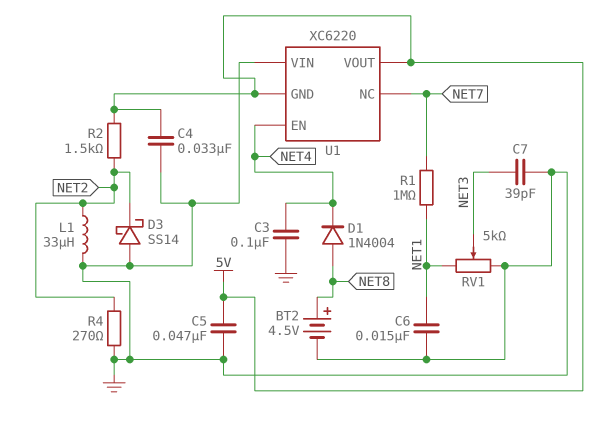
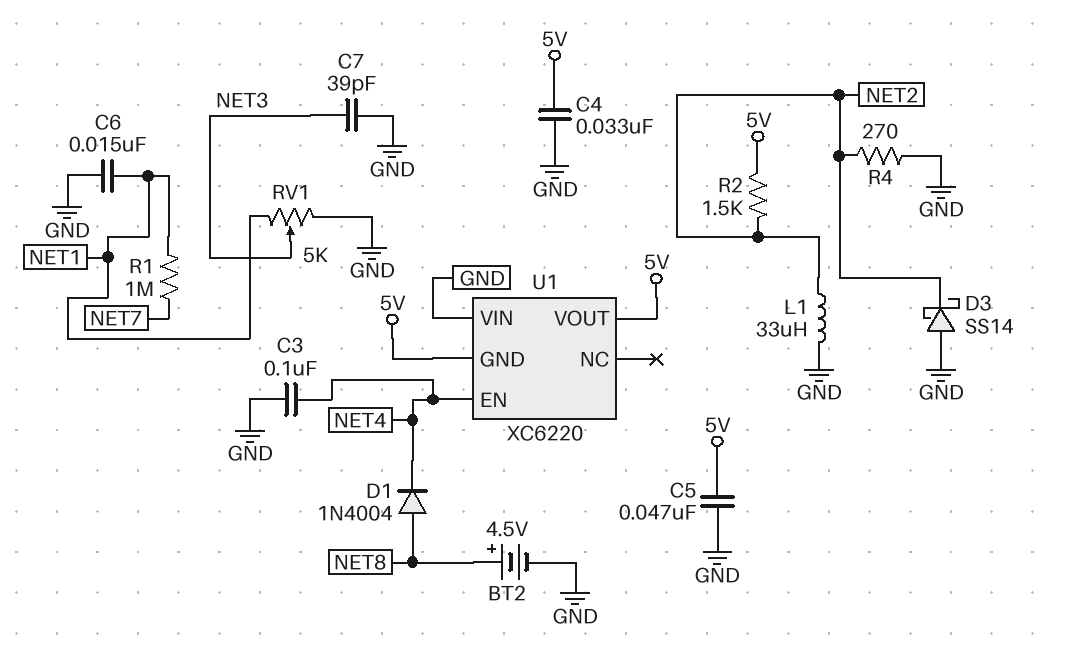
U1 pin NC: NET7 -> none

